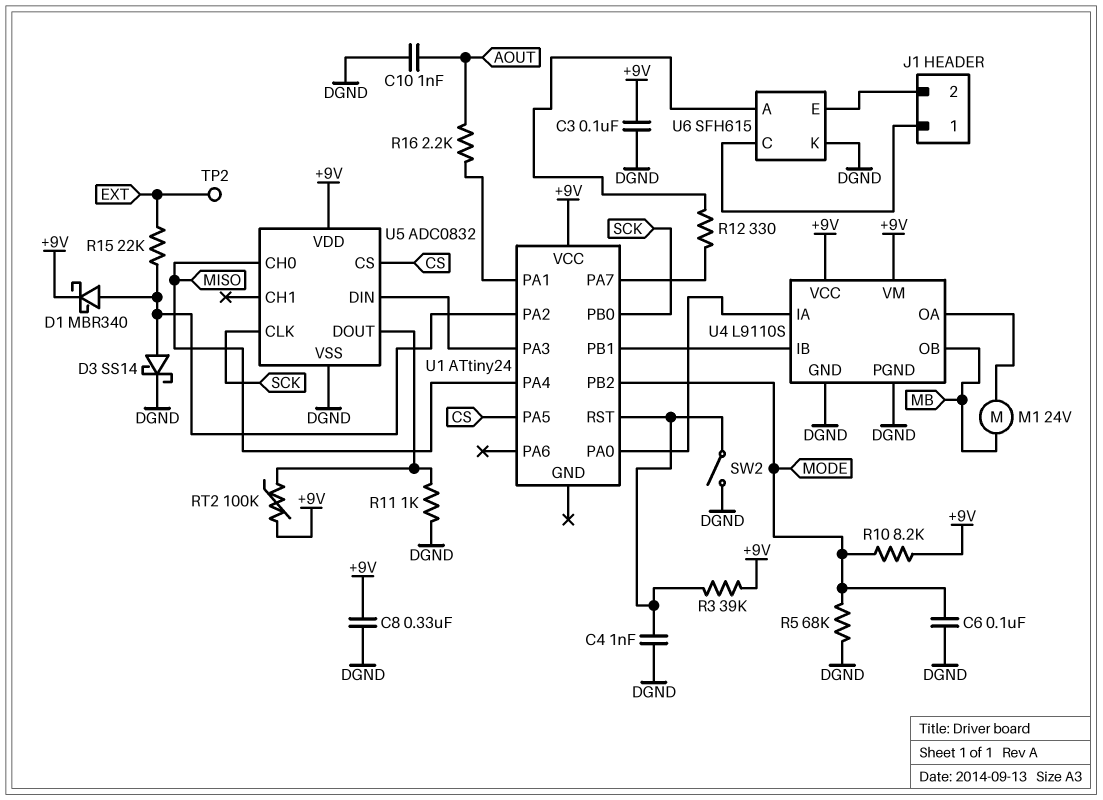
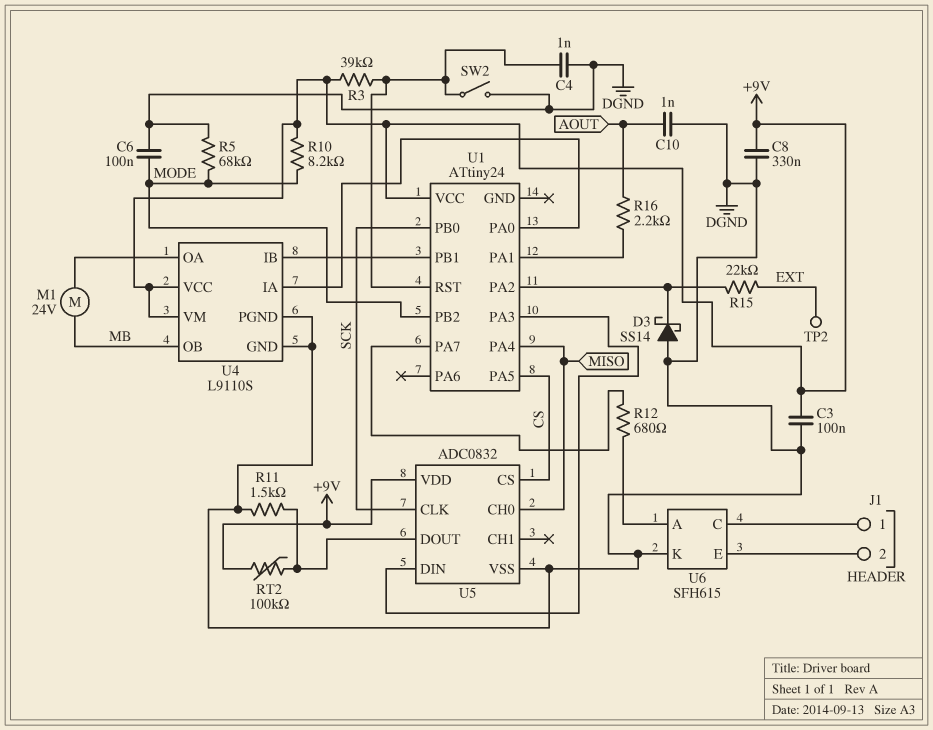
D1: schottky MBR340 (A U1/PA2, K +9V) -> none
D3: schottky SS14 (A U1/PA2, K DGND) -> schottky SS14 (A DGND, K U1/PA2)
R11: 1k (DGND, U5/DOUT) -> 1.5k (DGND, U5/DOUT)
R12: 330 (U1/PA7, U6/A) -> 680 (U1/PA7, U6/A)

